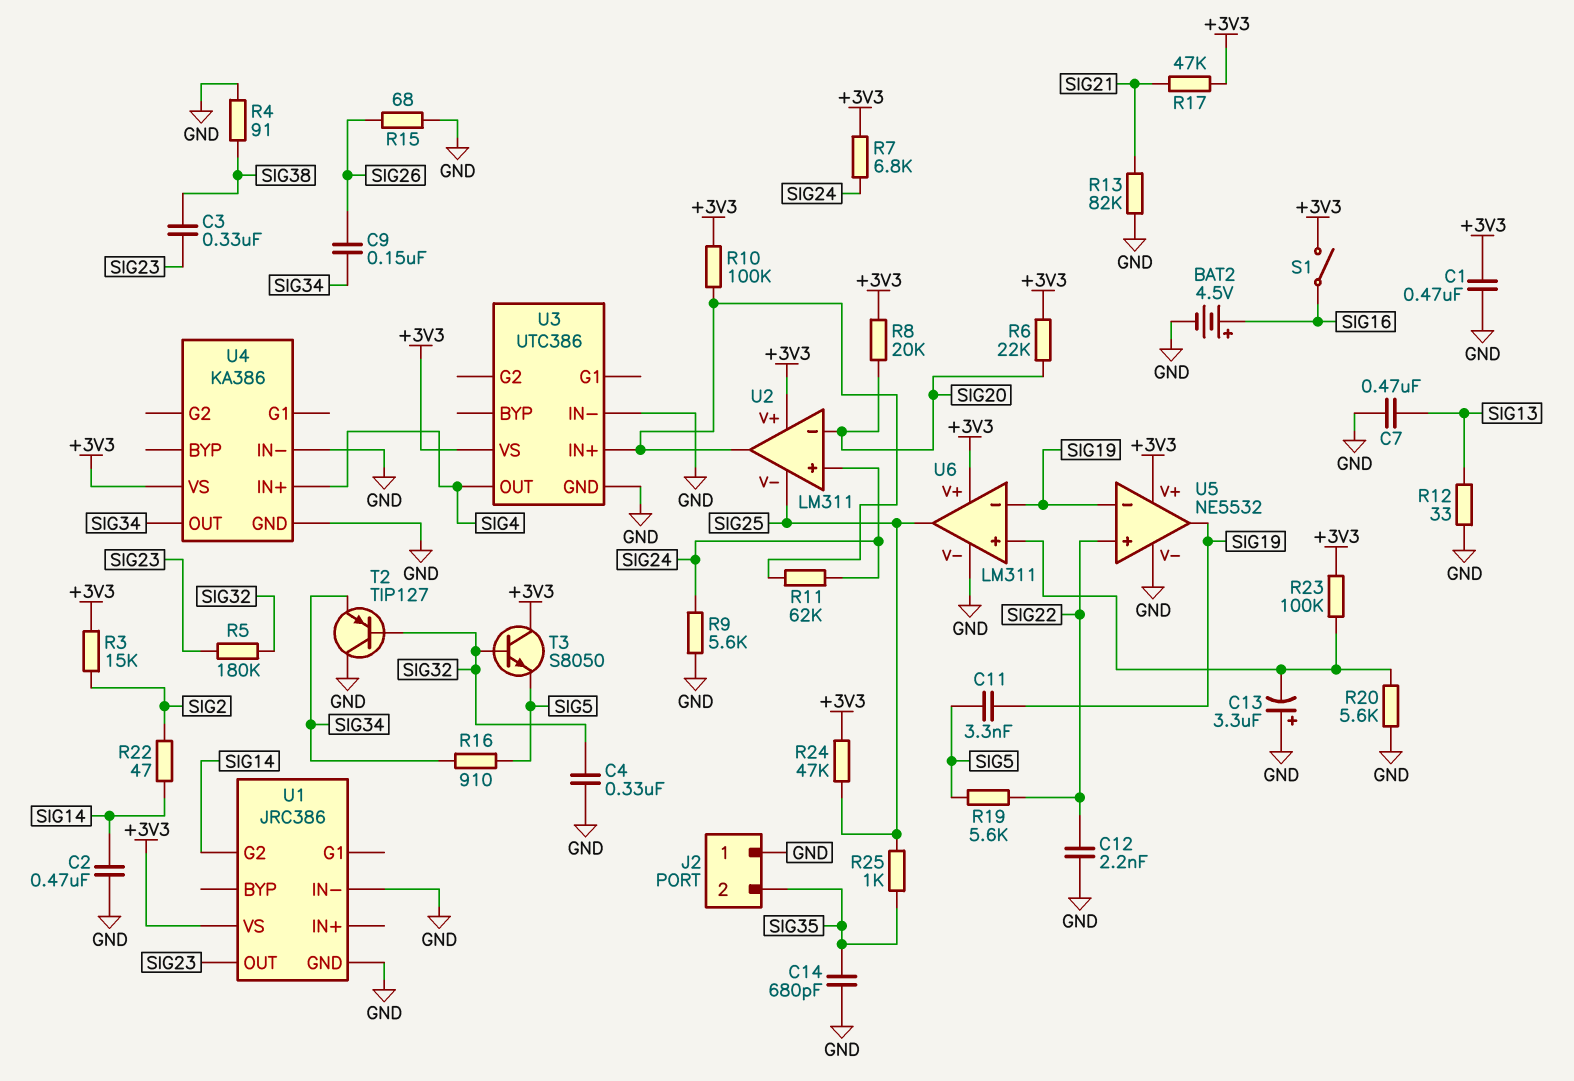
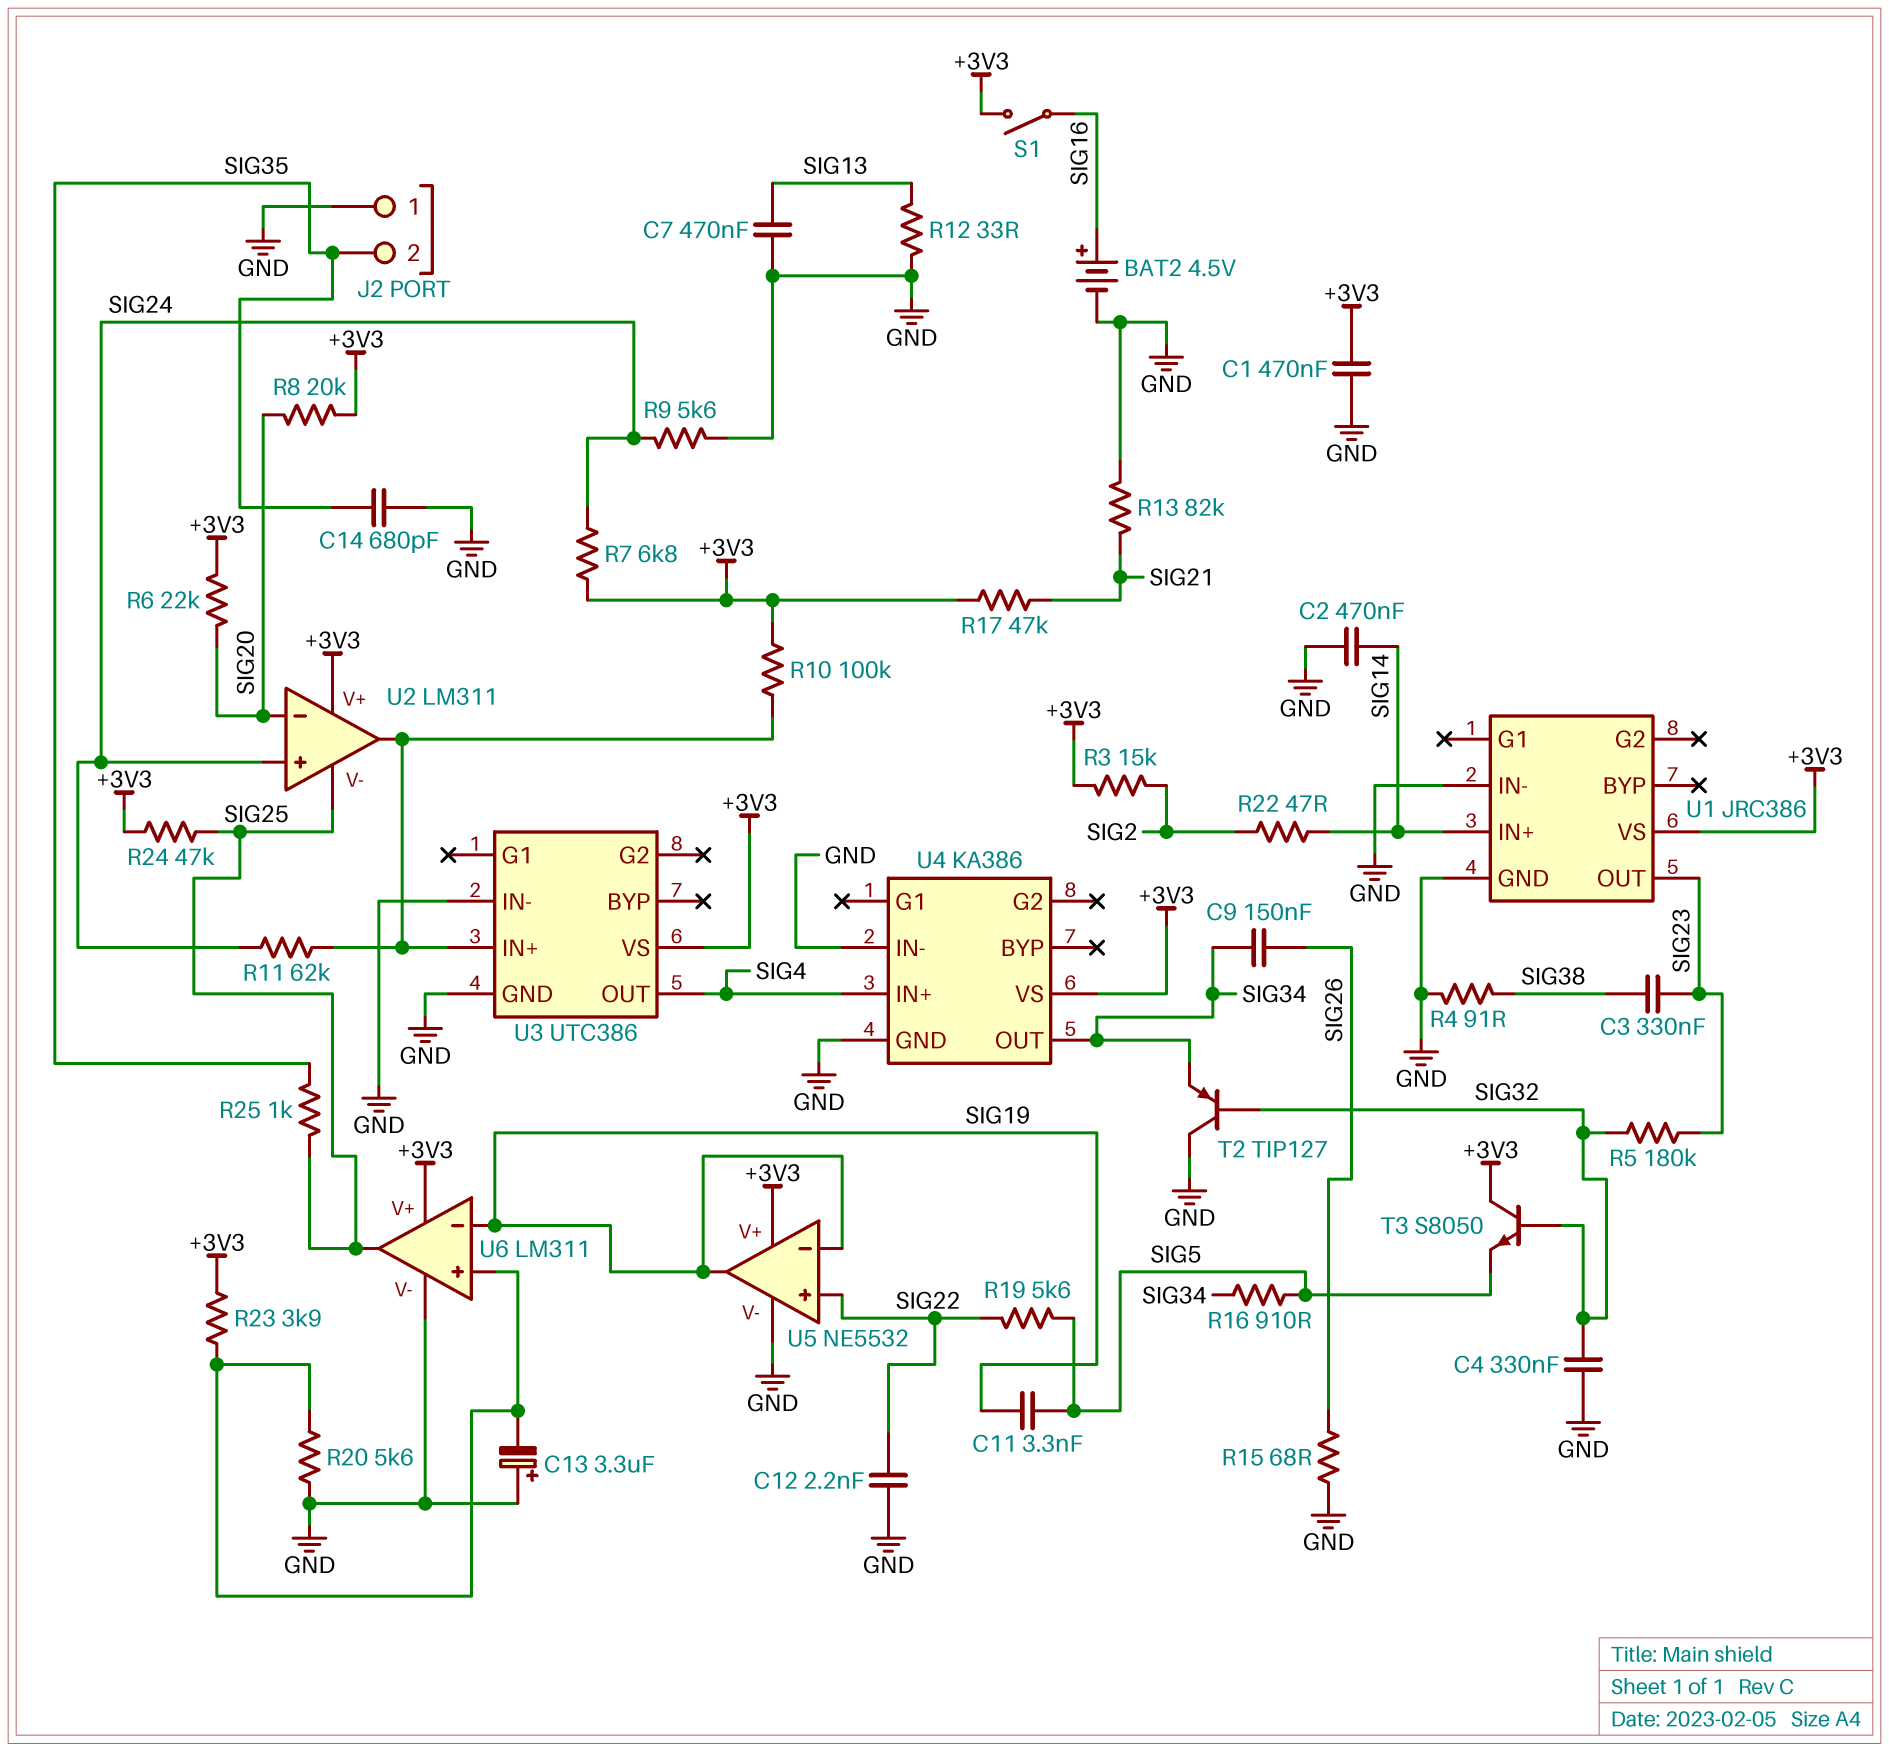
R23: 100k (+3V3, U6/in+) -> 3.9k (+3V3, U6/in+)
U1 pin G2: SIG14 -> none
U1 pin IN+: none -> SIG14

